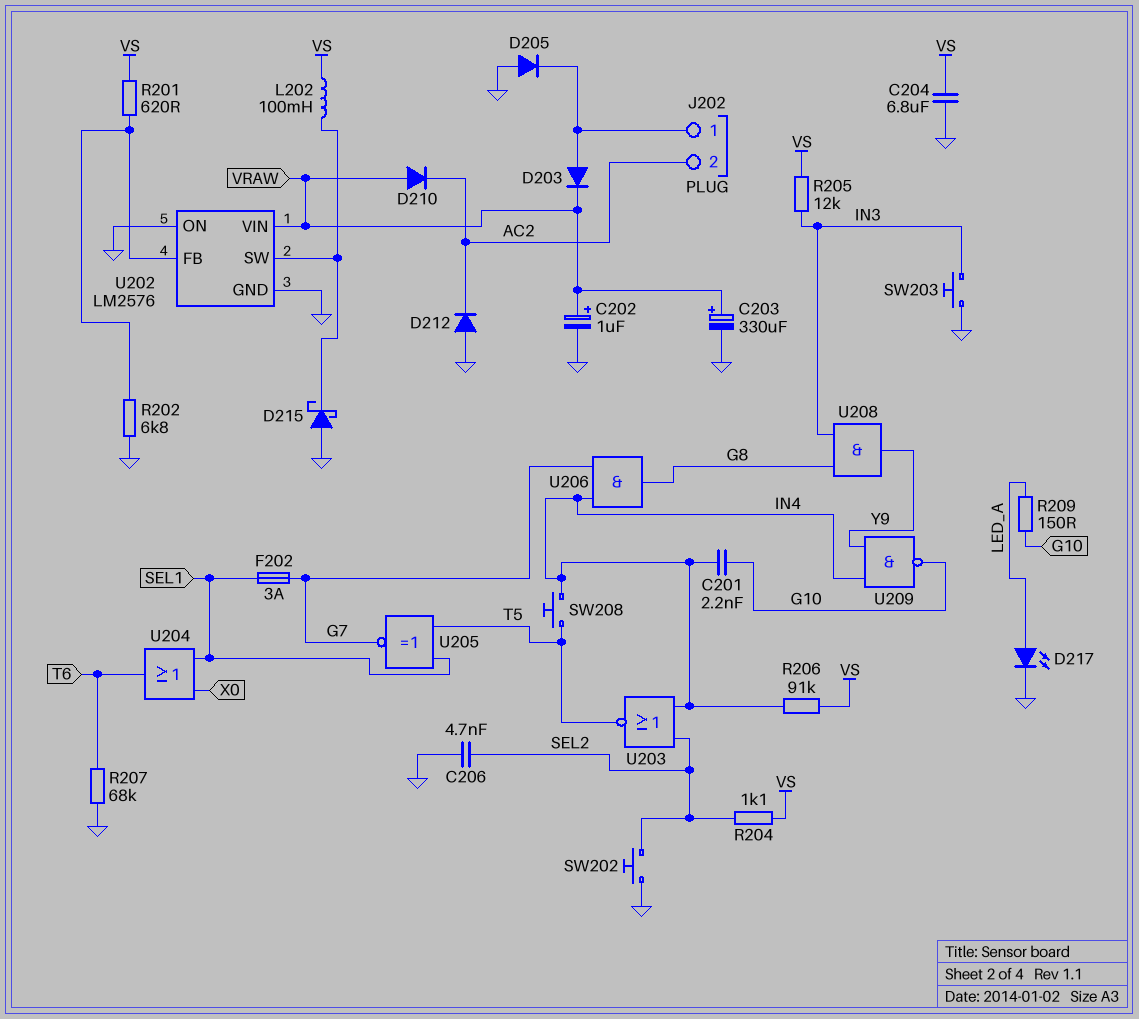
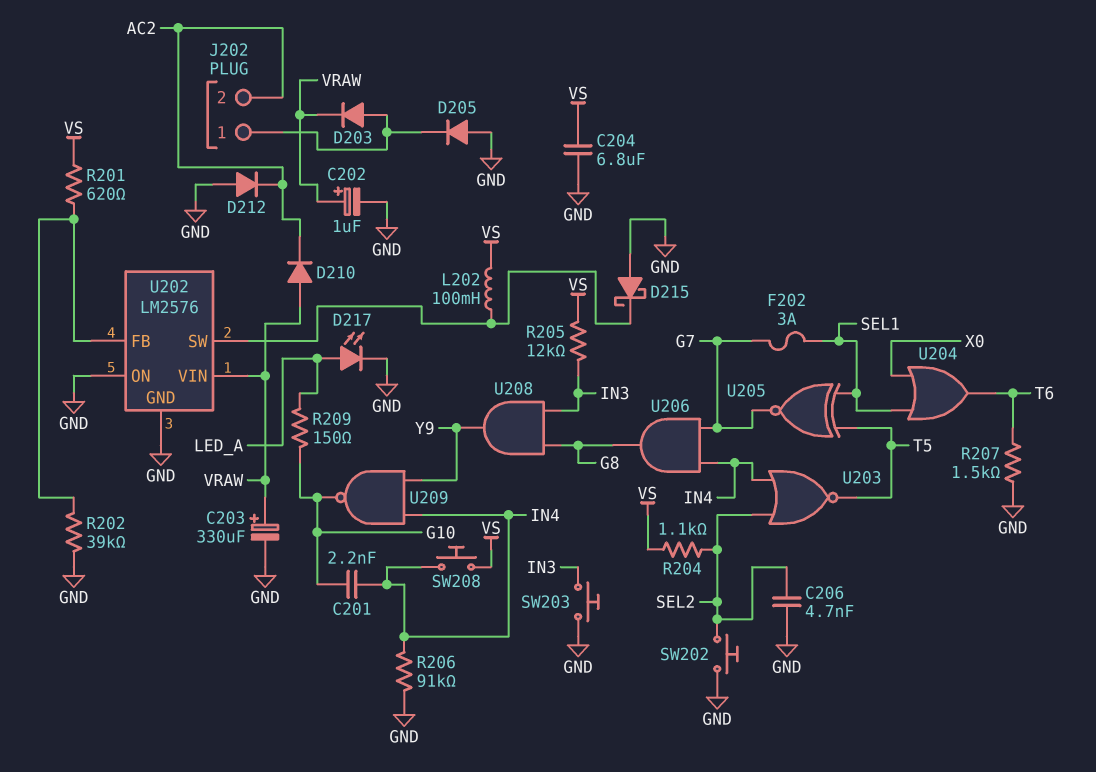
R202: 6.8k (GND, U202/FB) -> 39k (GND, U202/FB)
R206: 91k (IN4, VS) -> 91k (GND, IN4)
R207: 68k (GND, T6) -> 1.5k (GND, T6)
SW208: button (IN4, T5) -> button (IN4, VS)

